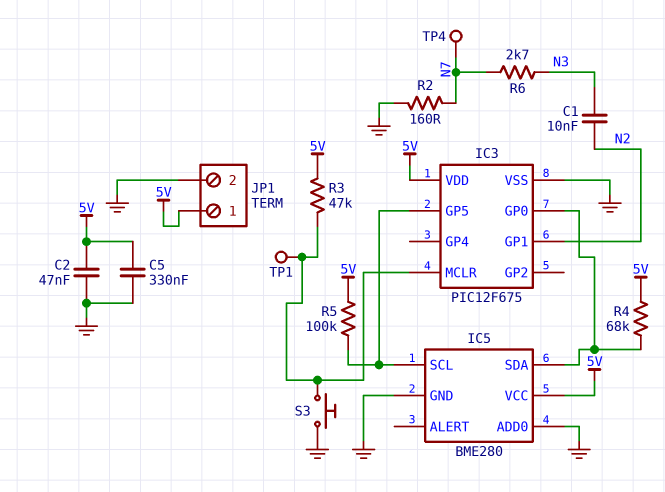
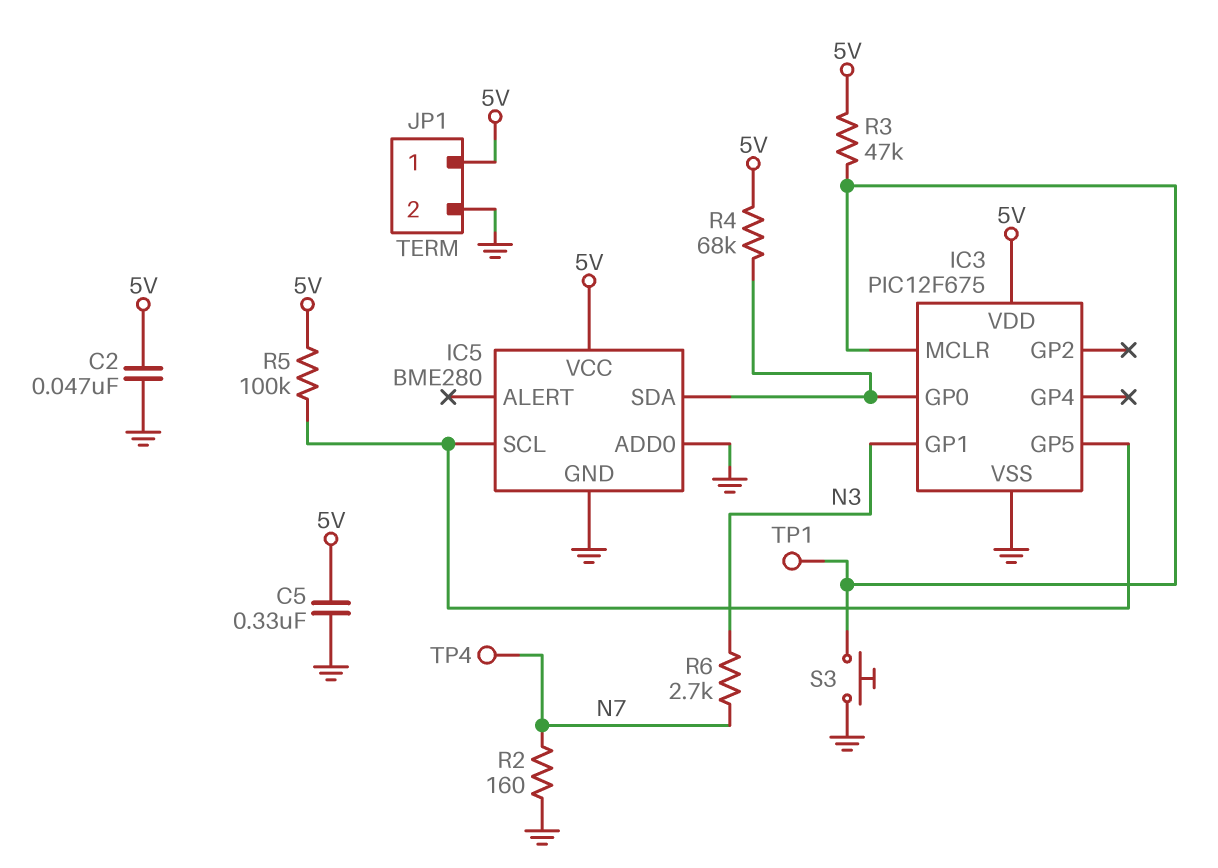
C1: 10nF (N2, N3) -> none
IC3 pin GP1: N2 -> N3

